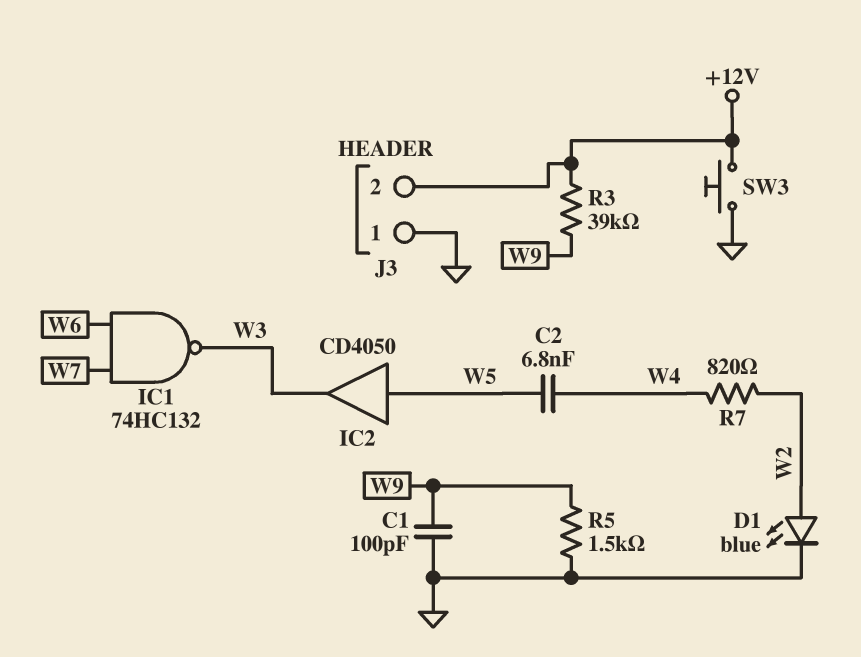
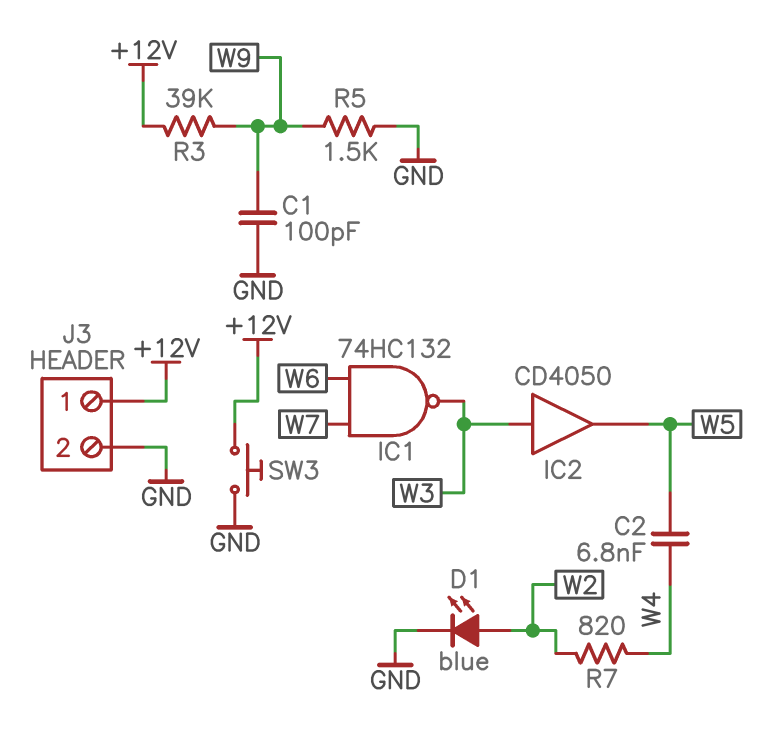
IC2: buffer CD4050 (in W5, out W3) -> buffer CD4050 (in W3, out W5)
J3 pin 1: GND -> +12V
J3 pin 2: +12V -> GND

